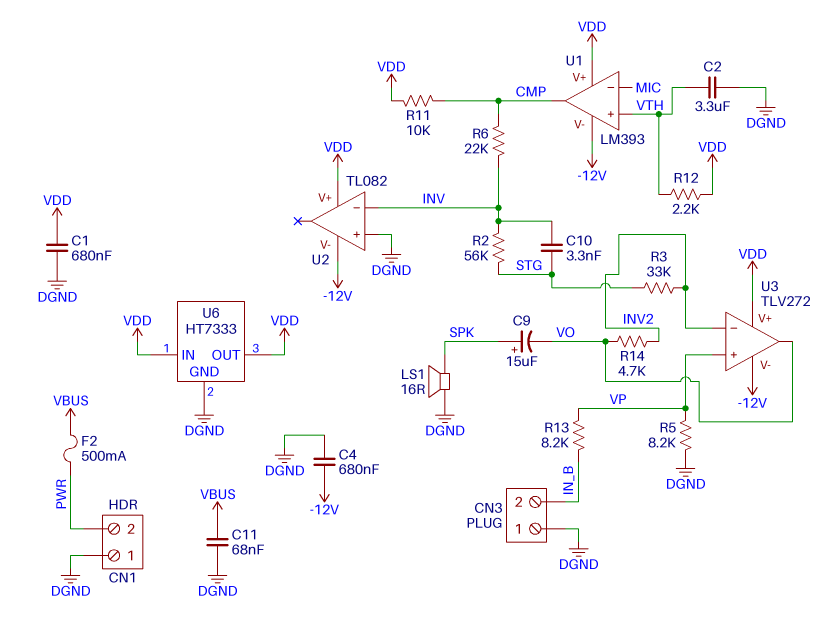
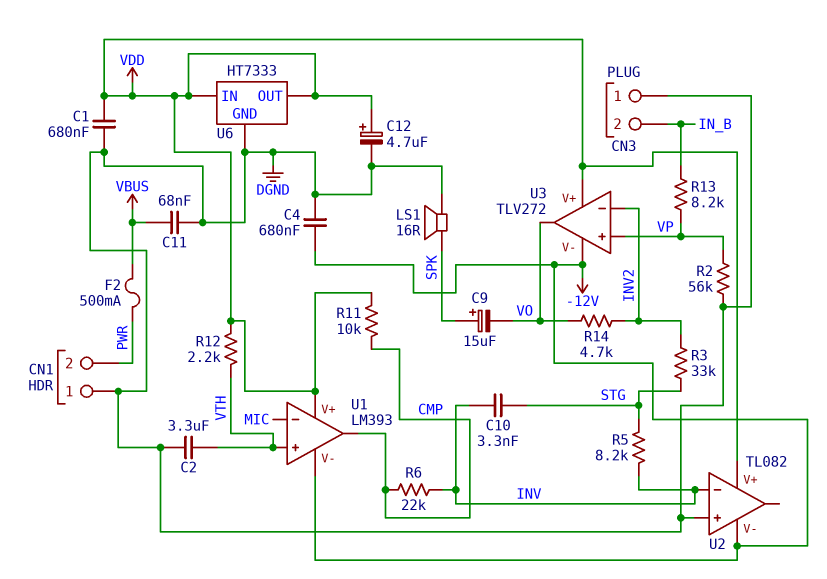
C12: none -> 4.7uF (plus VDD, minus DGND)
R2: 56k (INV, STG) -> 56k (DGND, VP)
R5: 8.2k (DGND, VP) -> 8.2k (INV, STG)

